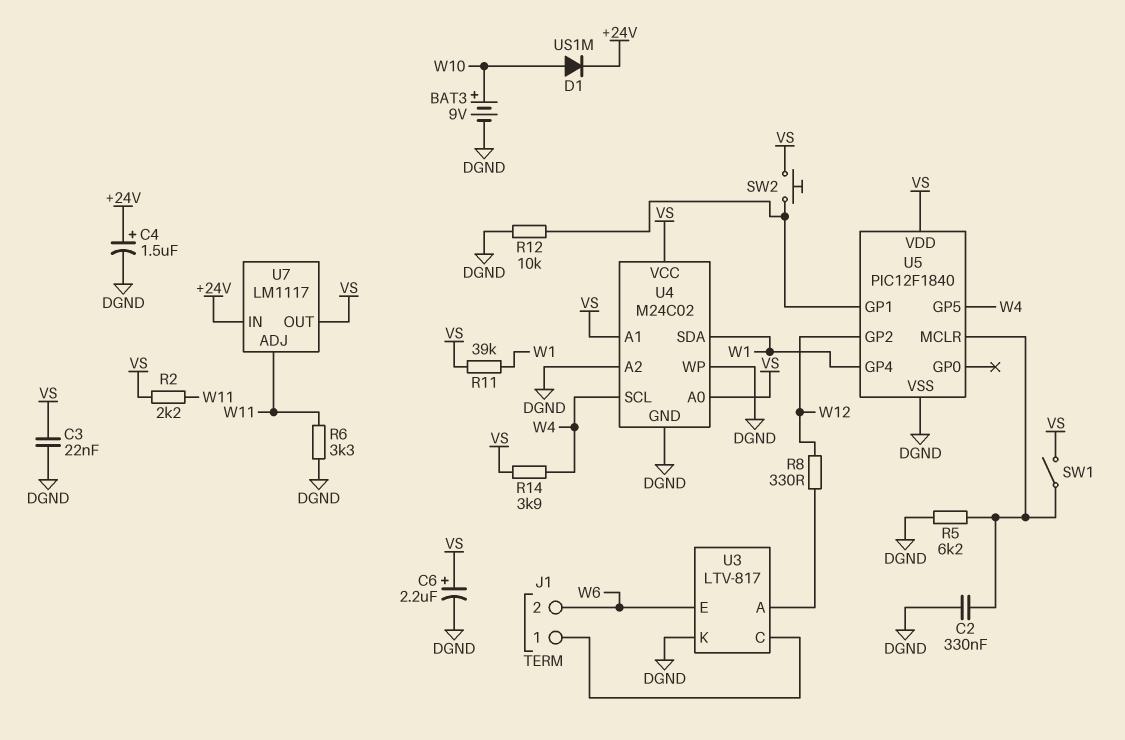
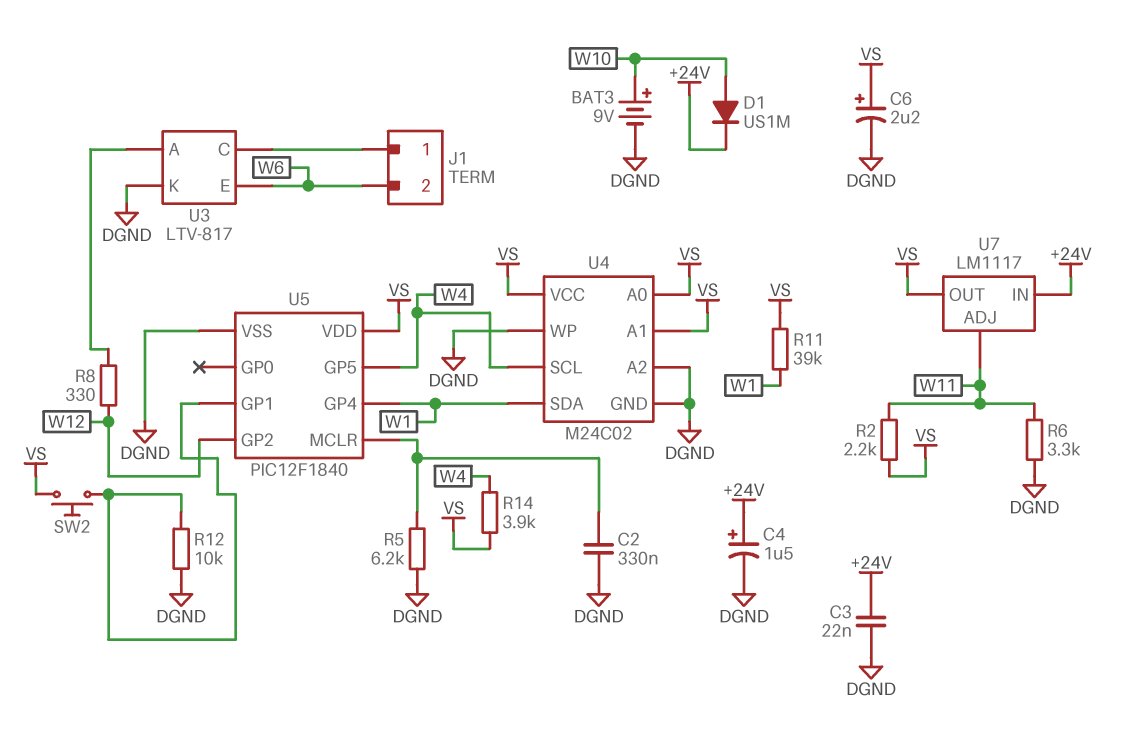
C3: 22nF (DGND, VS) -> 22nF (+24V, DGND)
SW1: switch (U5/MCLR, VS) -> none

